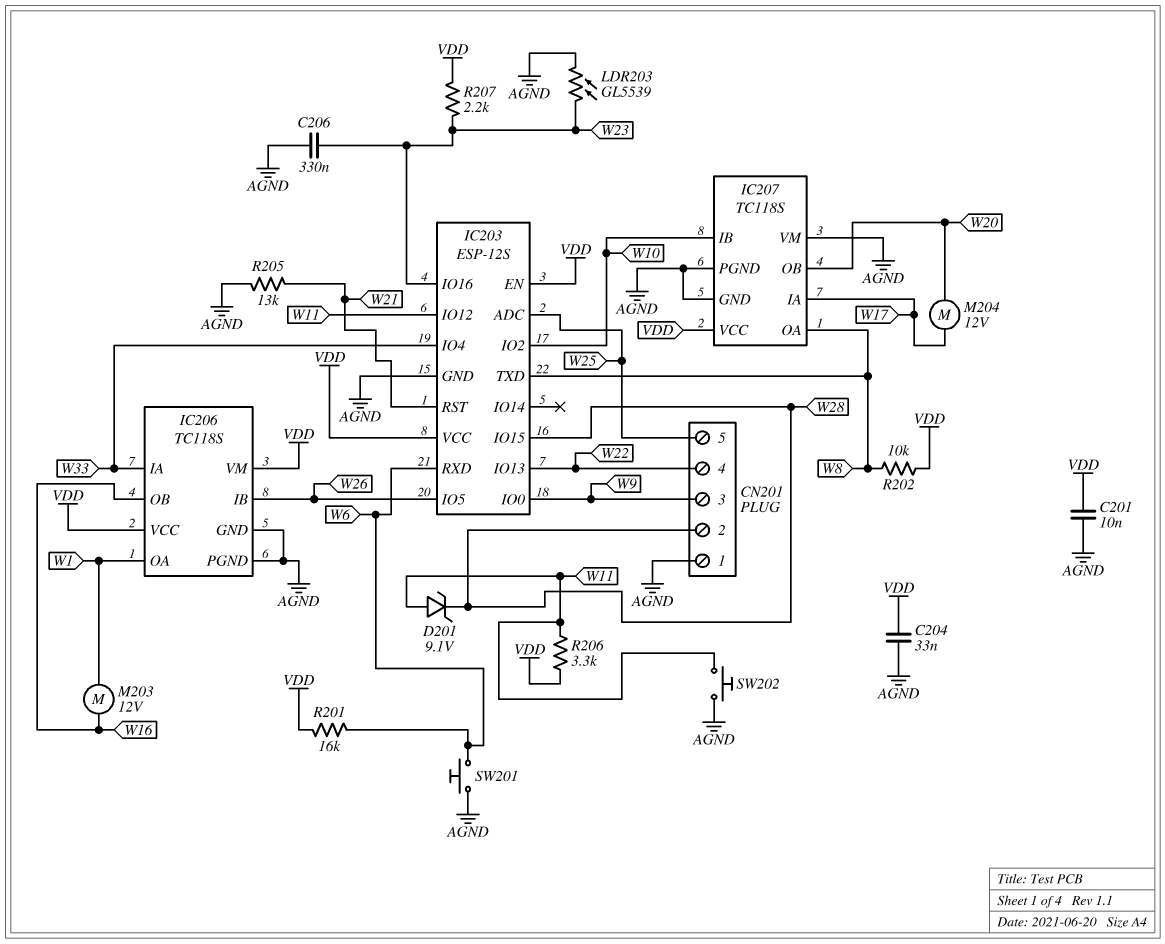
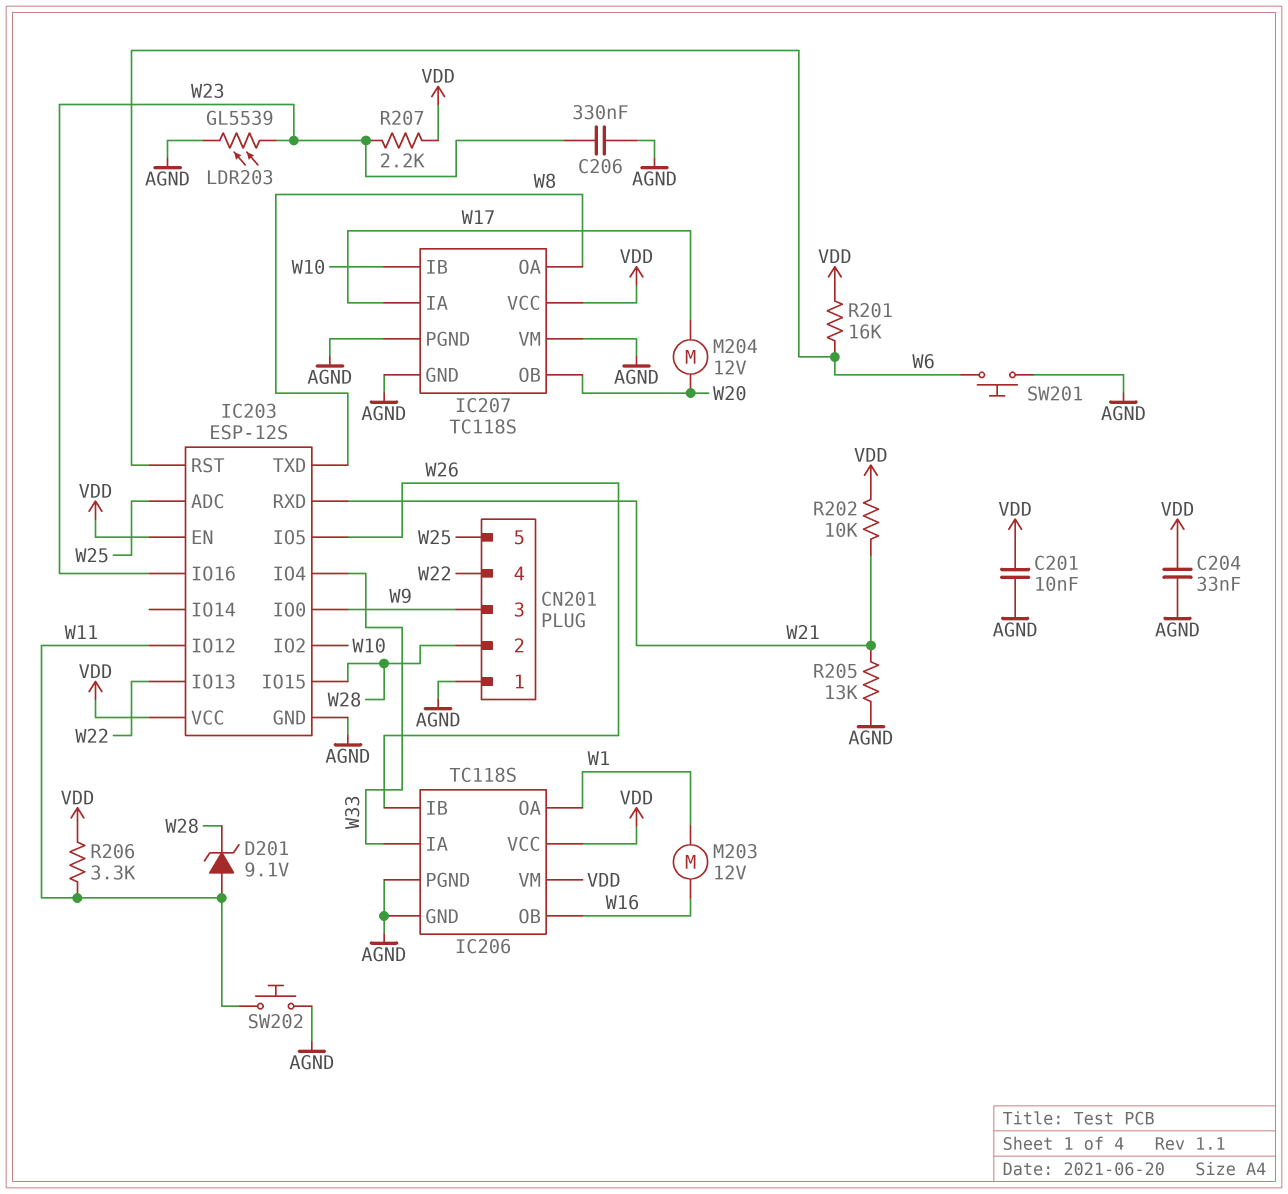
IC203 pin RST: W21 -> W6
IC203 pin RXD: W6 -> W21
R202: 10k (VDD, W8) -> 10k (VDD, W21)

